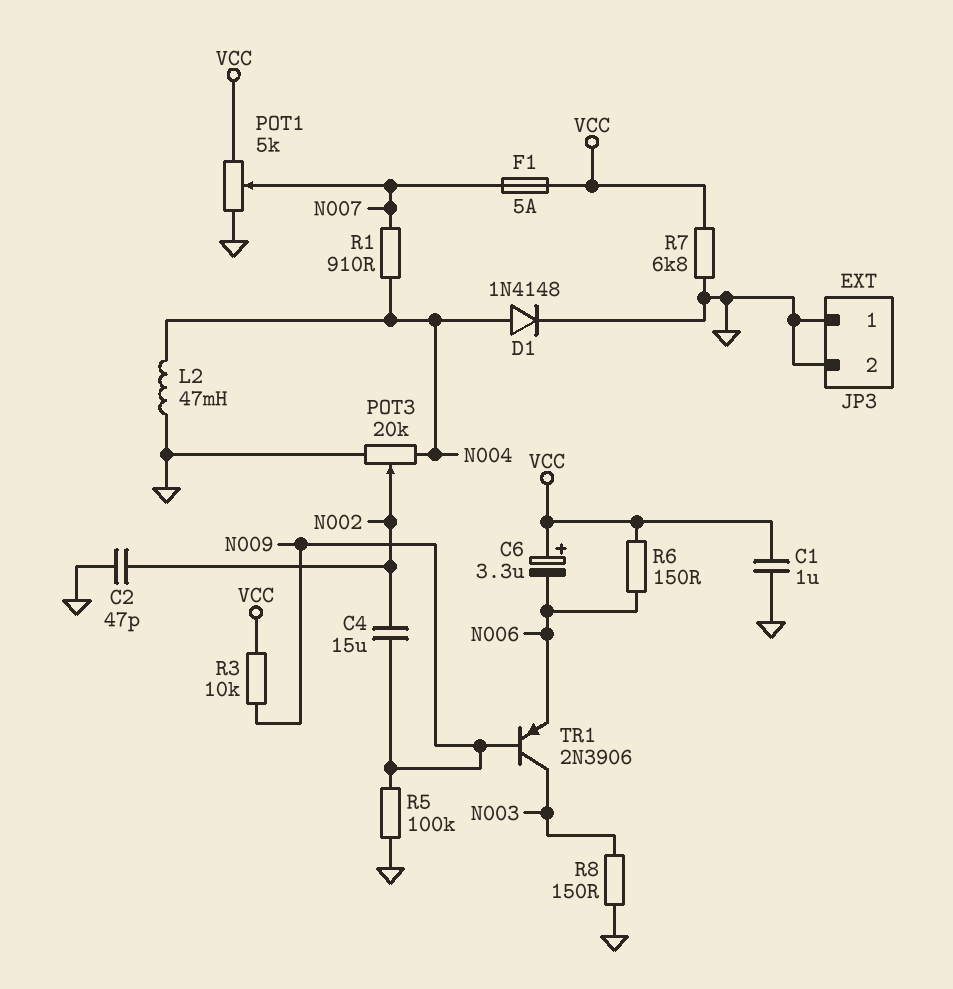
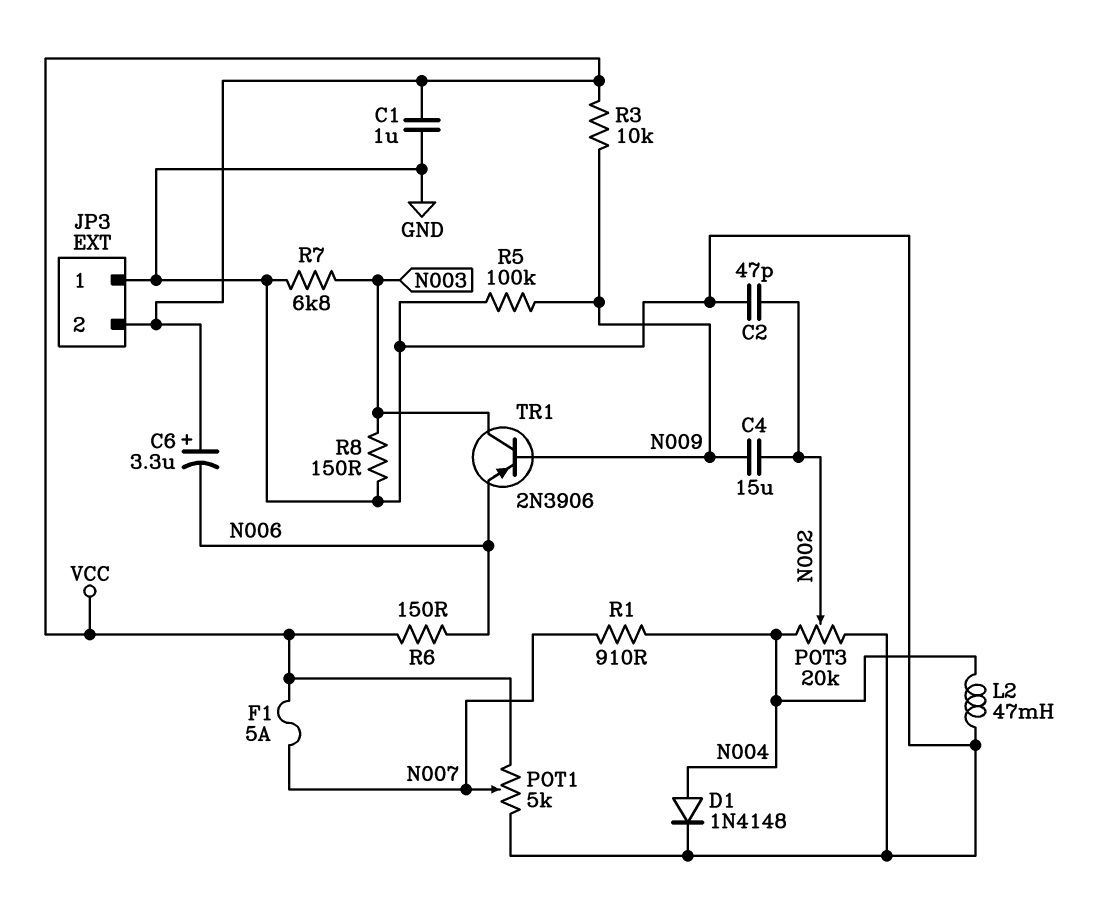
JP3 pin 2: GND -> VCC
R7: 6.8k (GND, VCC) -> 6.8k (GND, N003)

